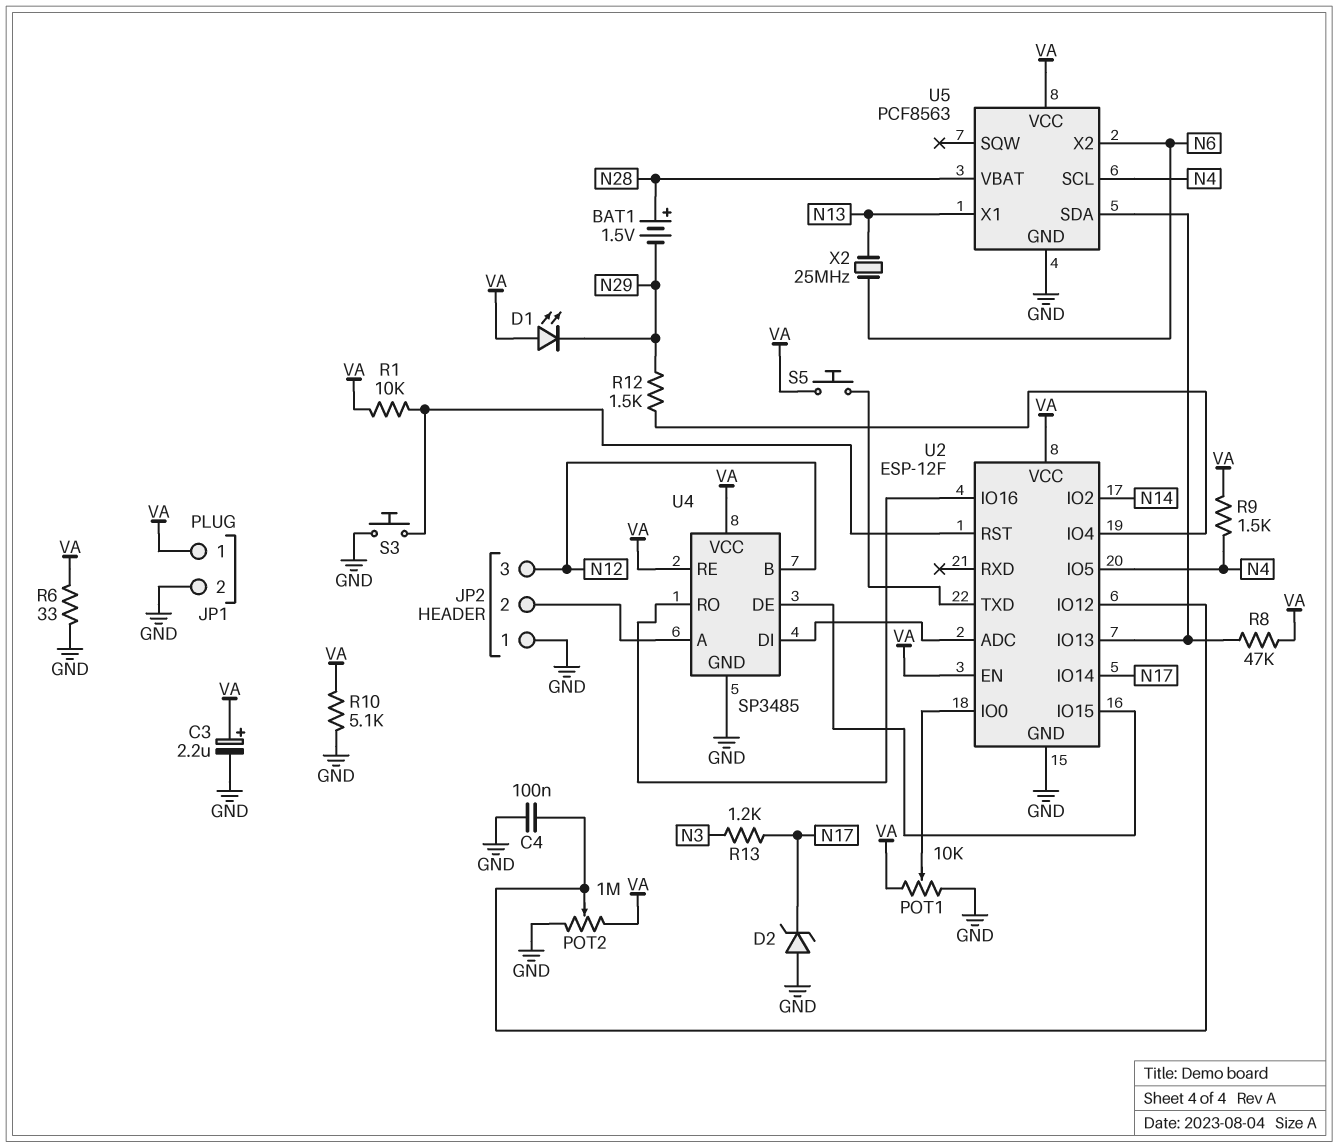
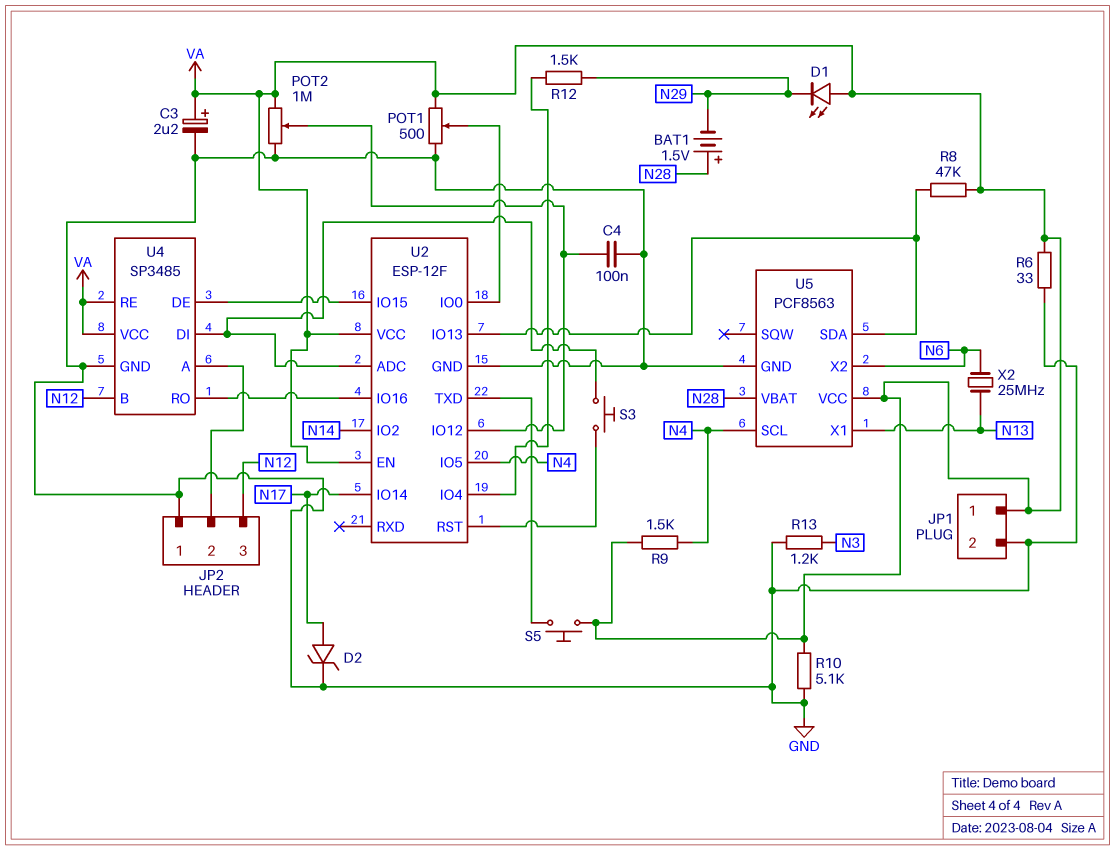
D2: zener (A GND, K N17) -> zener (A N17, K GND)
POT1: 10k (GND, VA, wiper U2/IO0) -> 500 (GND, VA, wiper U2/IO0)
R1: 10k (U2/RST, VA) -> none
R13: 1.2k (N3, N17) -> 1.2k (GND, N3)
S3: button (GND, U2/RST) -> button (U2/ADC, U2/RST)

